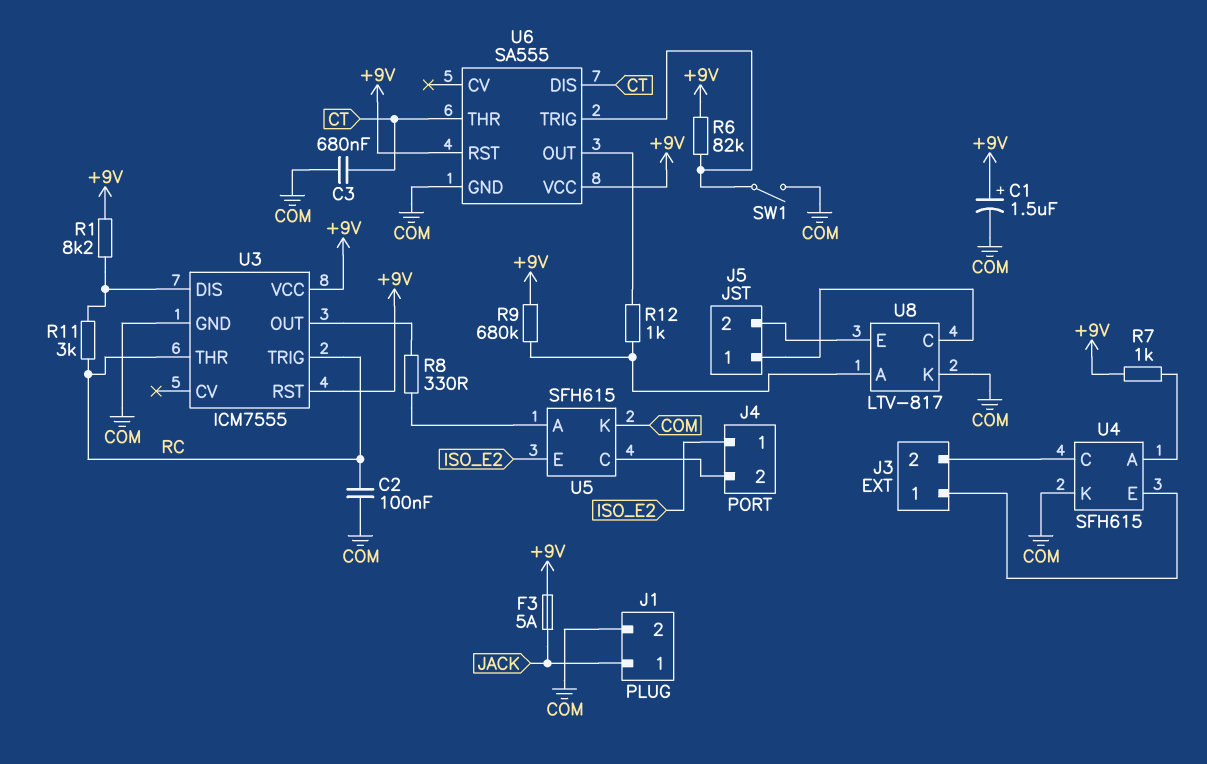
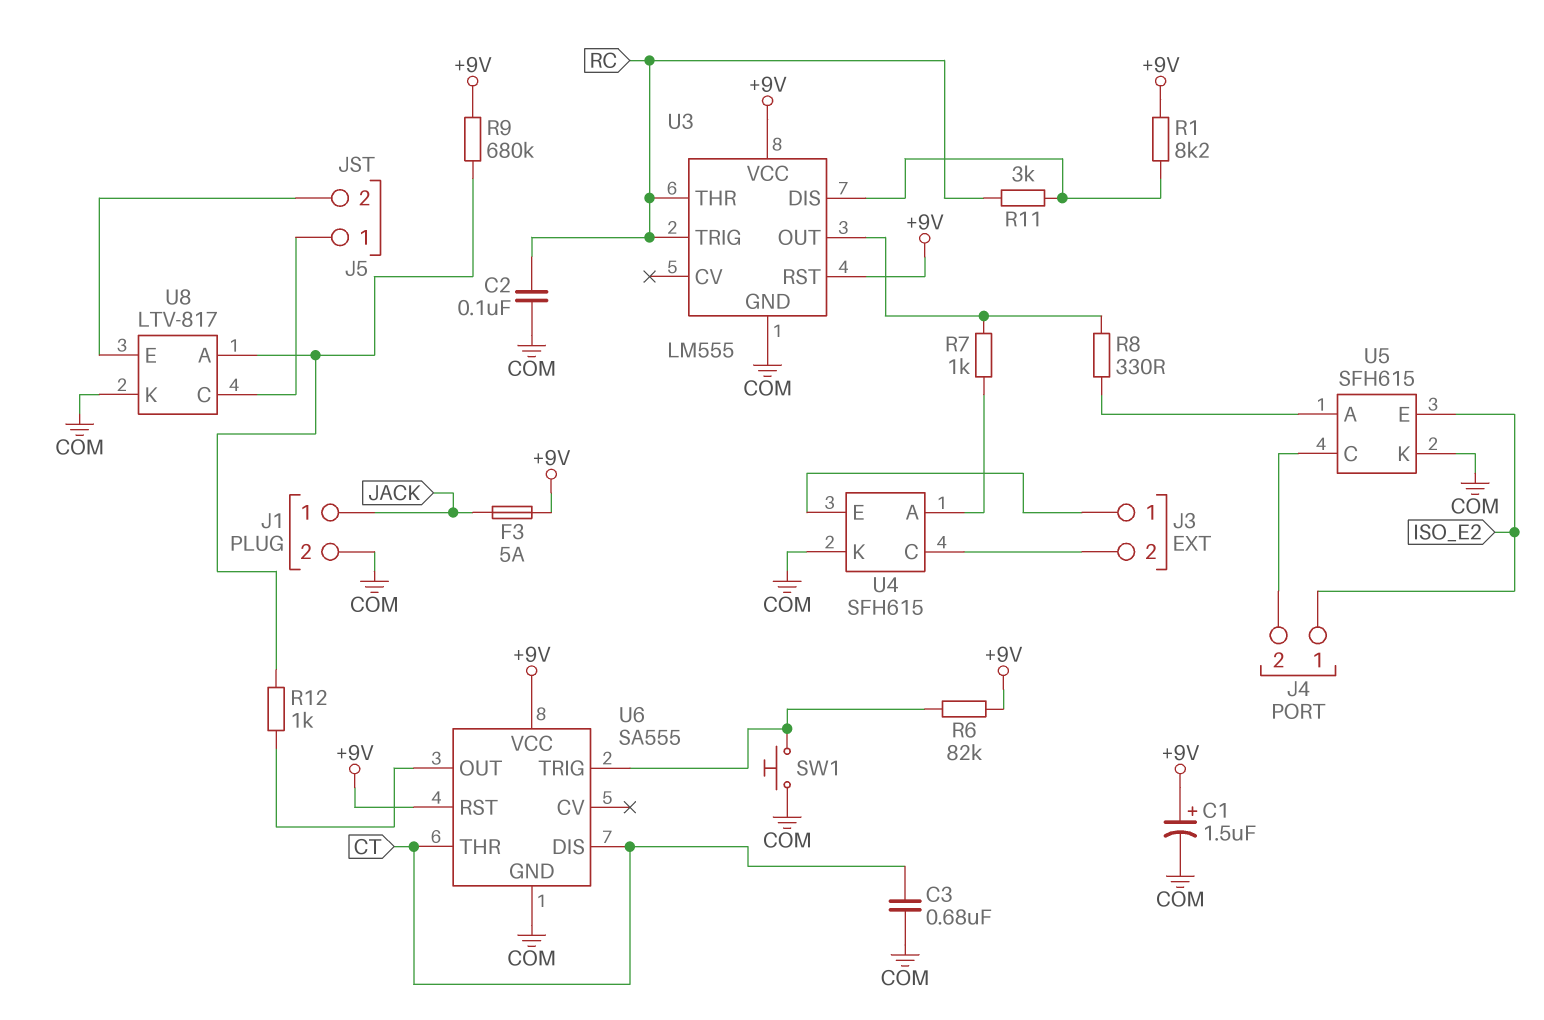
R7: 1k (+9V, U4/A) -> 1k (U3/OUT, U4/A)
SW1: switch (COM, U6/TRIG) -> button (COM, U6/TRIG)
U3: ICM7555 -> LM555

